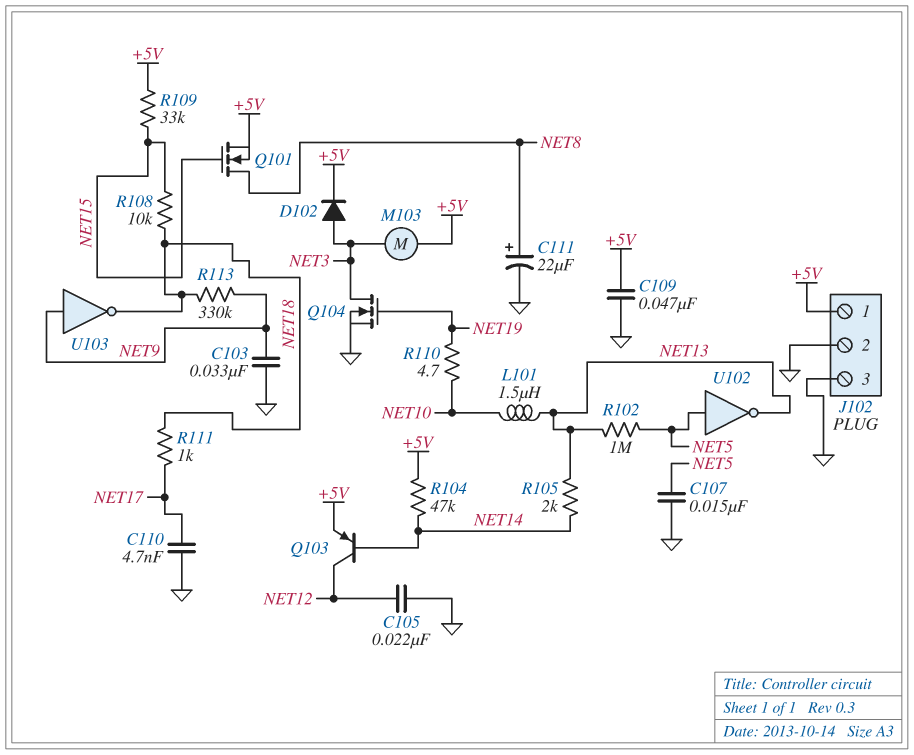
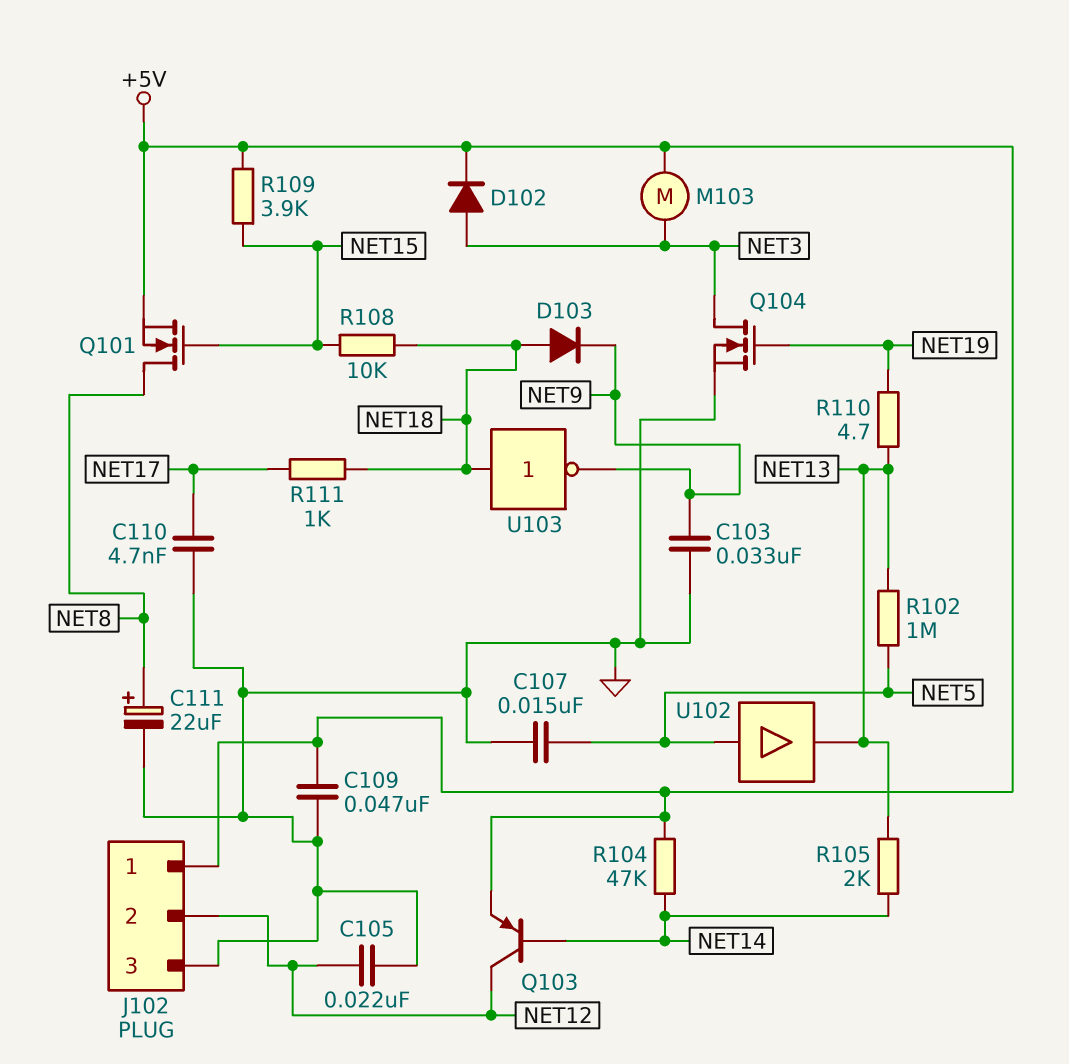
D103: none -> diode (A NET18, K NET9)
J102 pin 2: GND -> NET12
L101: 1.5uH (NET10, NET13) -> none
R109: 33k (+5V, NET15) -> 3.9k (+5V, NET15)
R110: 4.7 (NET10, NET19) -> 4.7 (NET13, NET19)
R113: 330k (NET9, NET18) -> none
U102: NOT (in NET5, out NET13) -> buffer (in NET5, out NET13)
U103: NOT (in NET9, out NET18) -> NOT (in NET18, out NET9)

